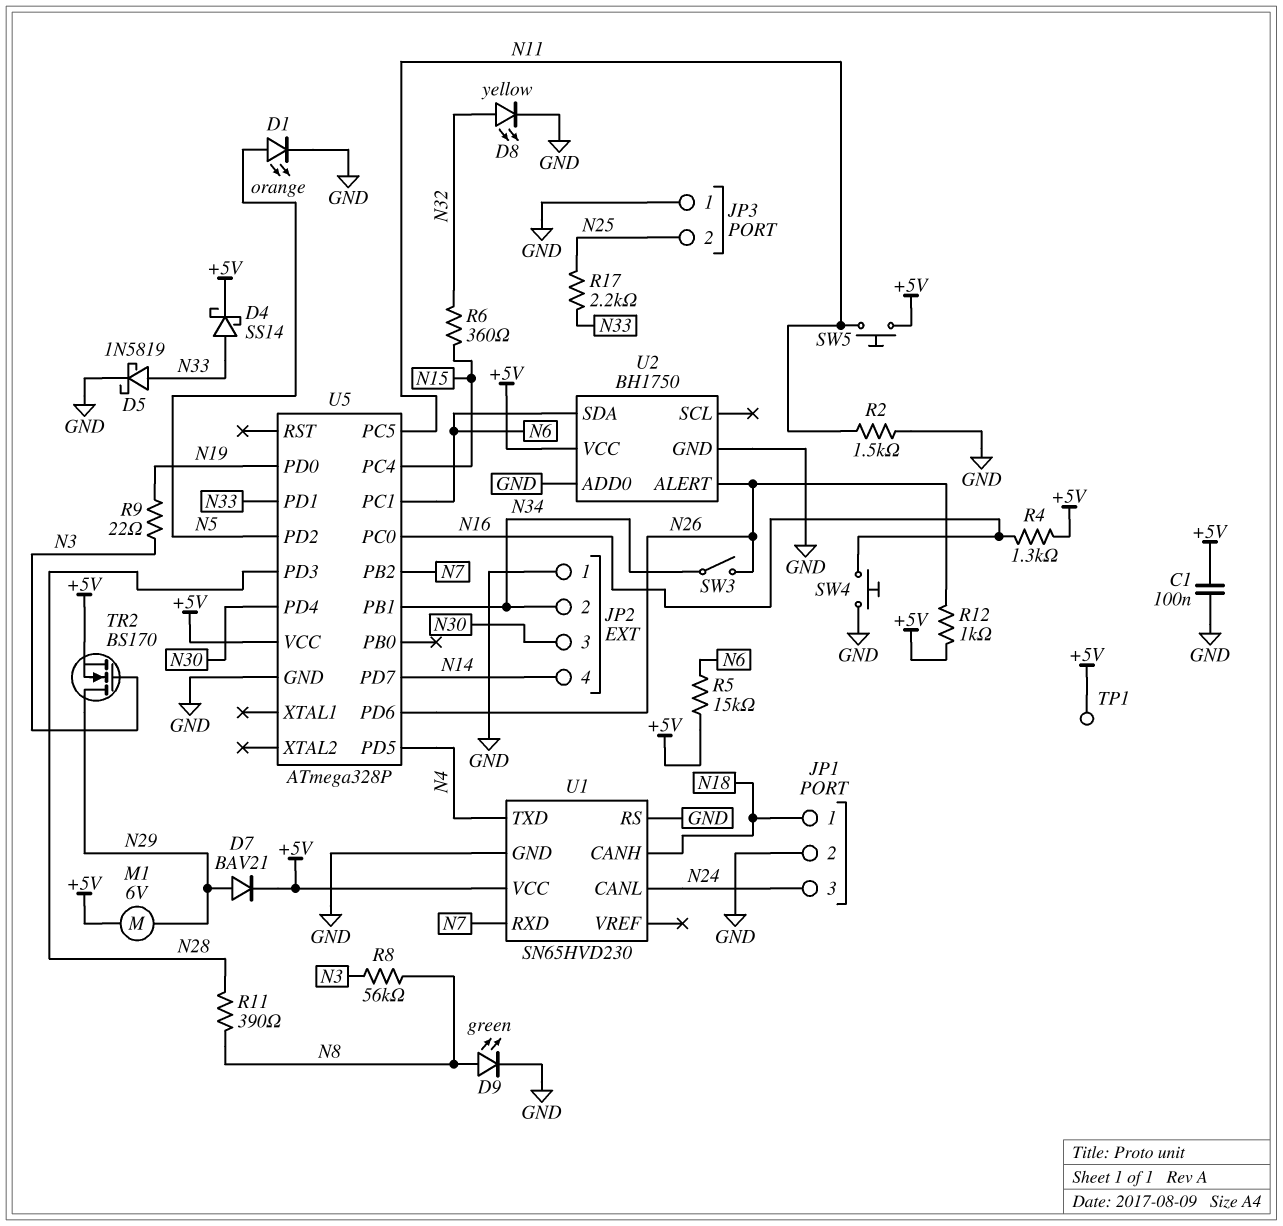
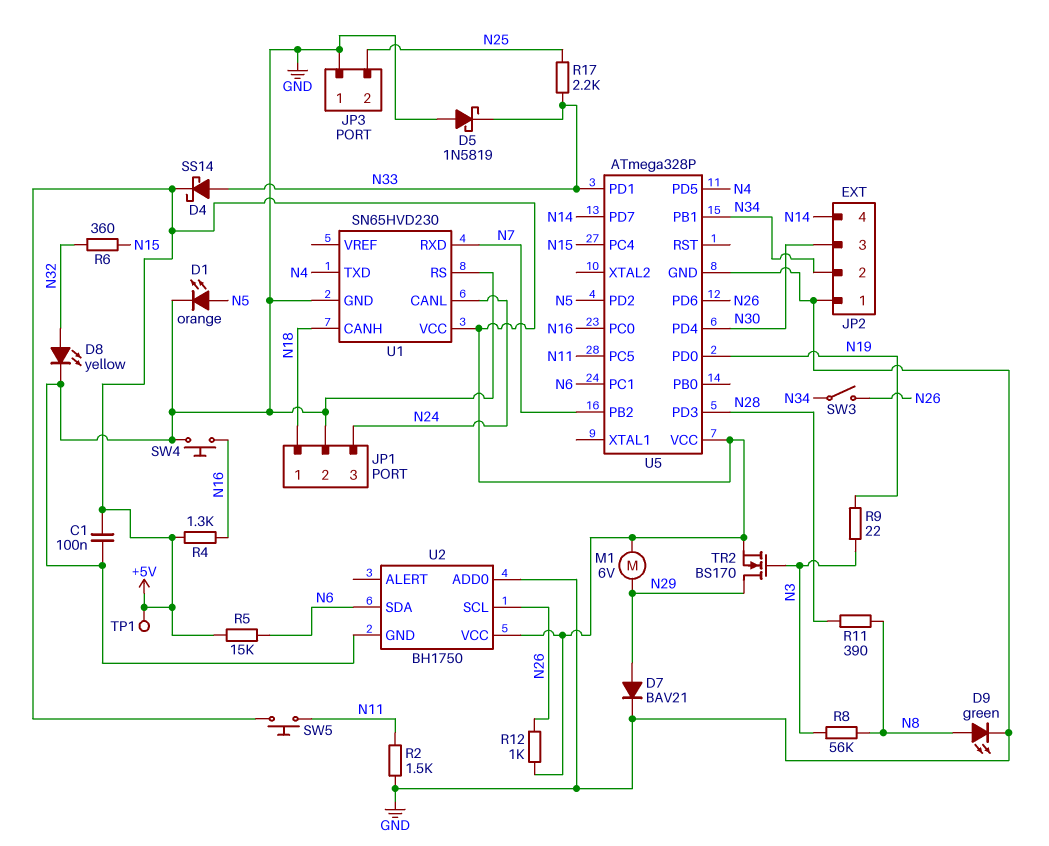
D5: schottky 1N5819 (A N33, K GND) -> schottky 1N5819 (A GND, K N33)
D7: diode BAV21 (A N29, K +5V) -> diode BAV21 (A N29, K GND)
U2 pin ALERT: N26 -> none
U2 pin SCL: none -> N26

